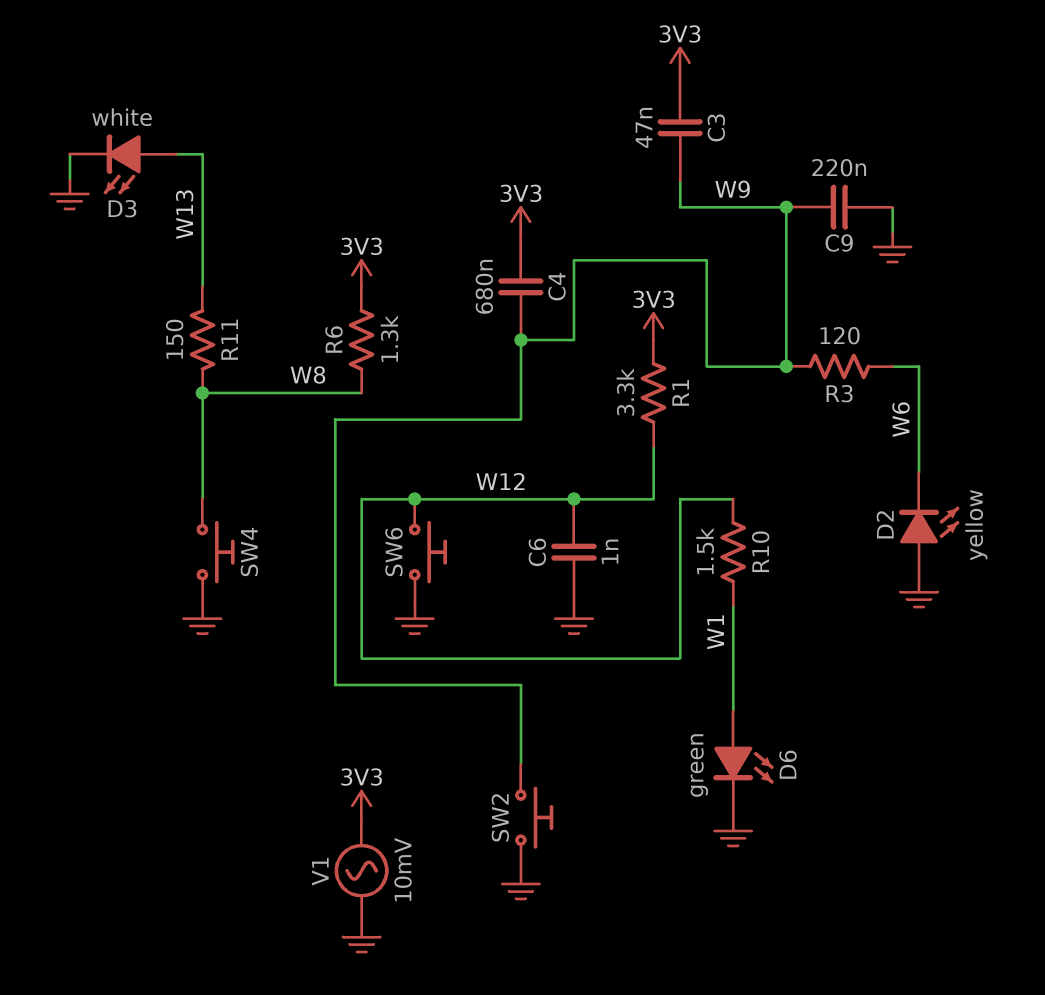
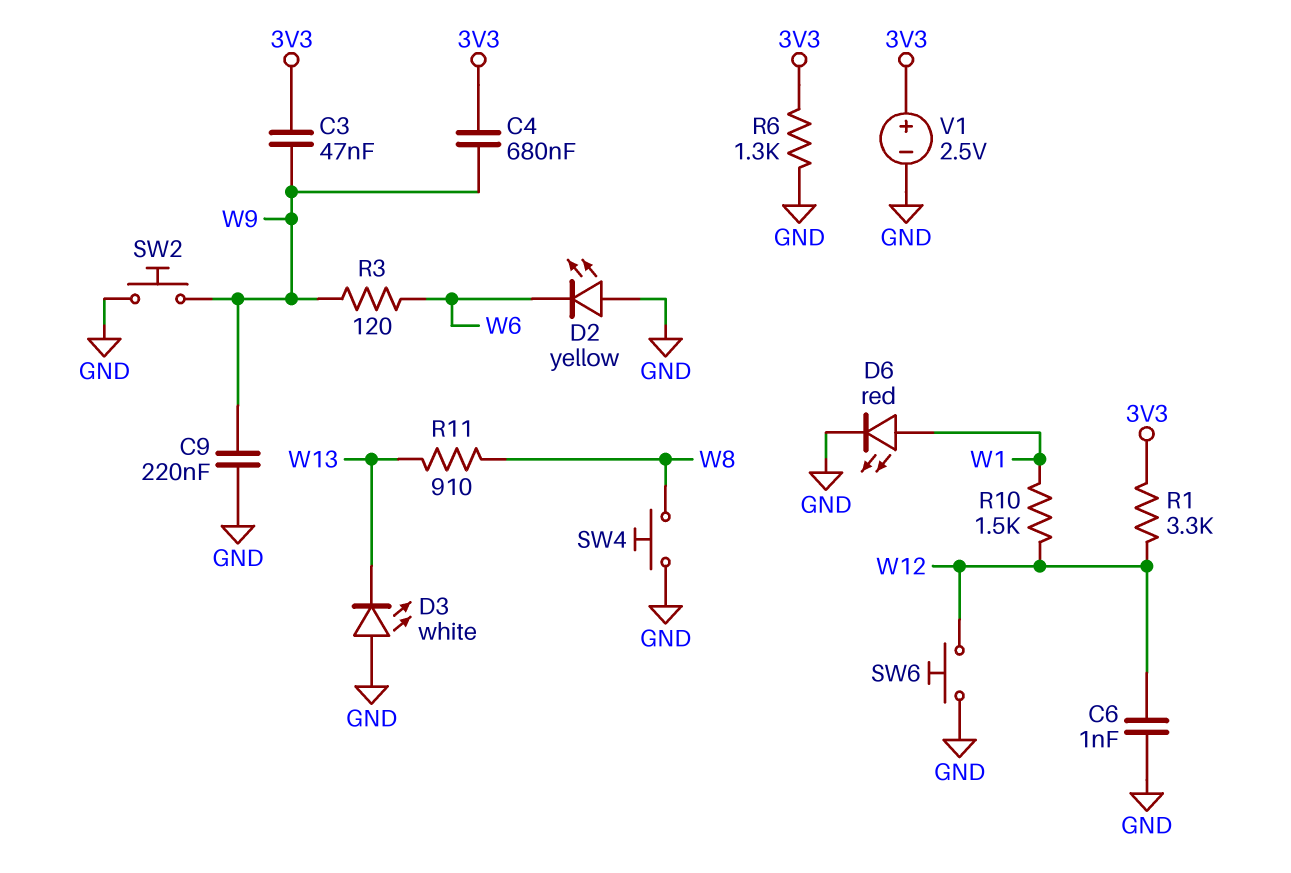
D3: LED white (A W13, K GND) -> LED white (A GND, K W13)
D6: LED green (A W1, K GND) -> LED red (A W1, K GND)
R6: 1.3k (3V3, W8) -> 1.3k (3V3, GND)
R11: 150 (W8, W13) -> 910 (W8, W13)
V1: AC 10mV (3V3, GND) -> 2.5V (plus 3V3, minus GND)

